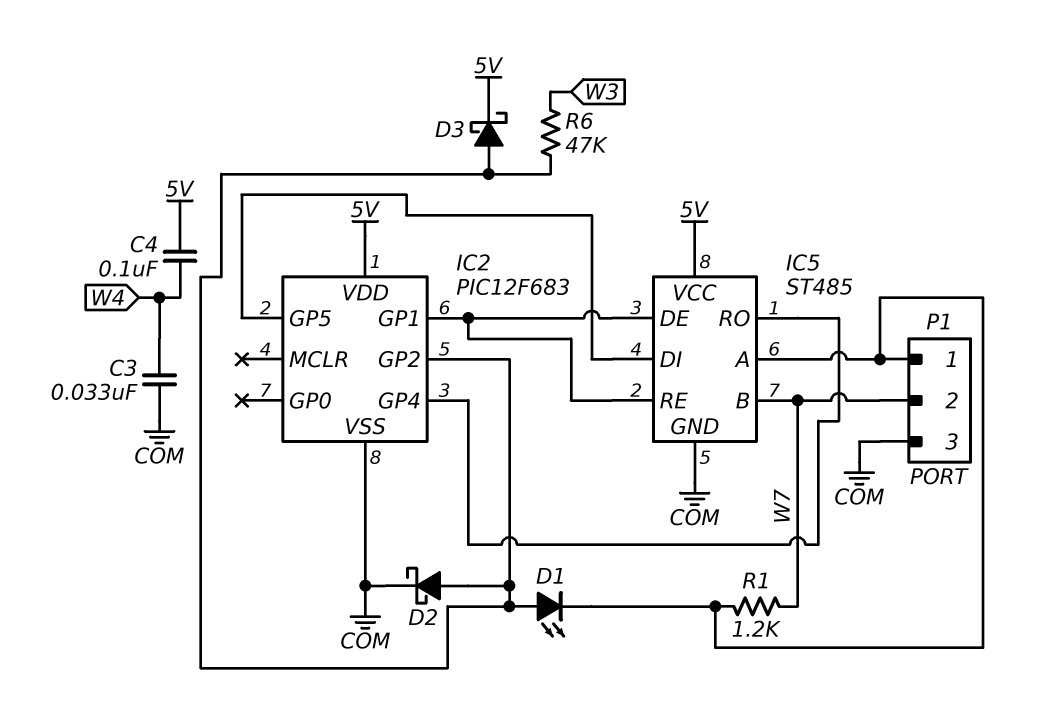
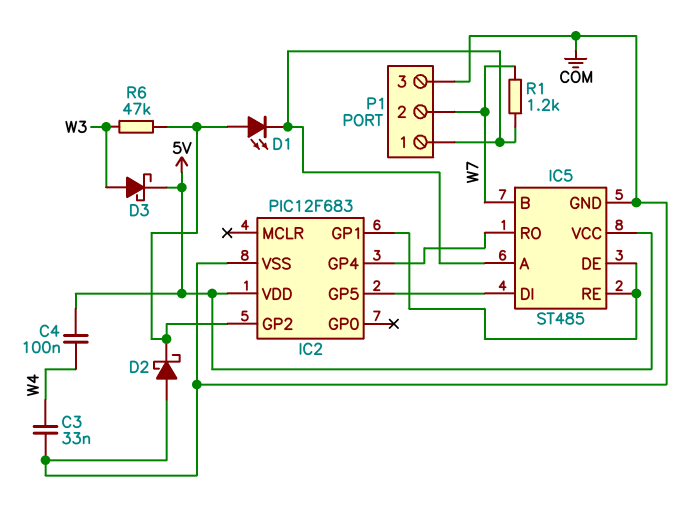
D2: schottky (A IC2/GP2, K COM) -> schottky (A COM, K IC2/GP2)
D3: schottky (A IC2/GP2, K 5V) -> schottky (A W3, K 5V)

